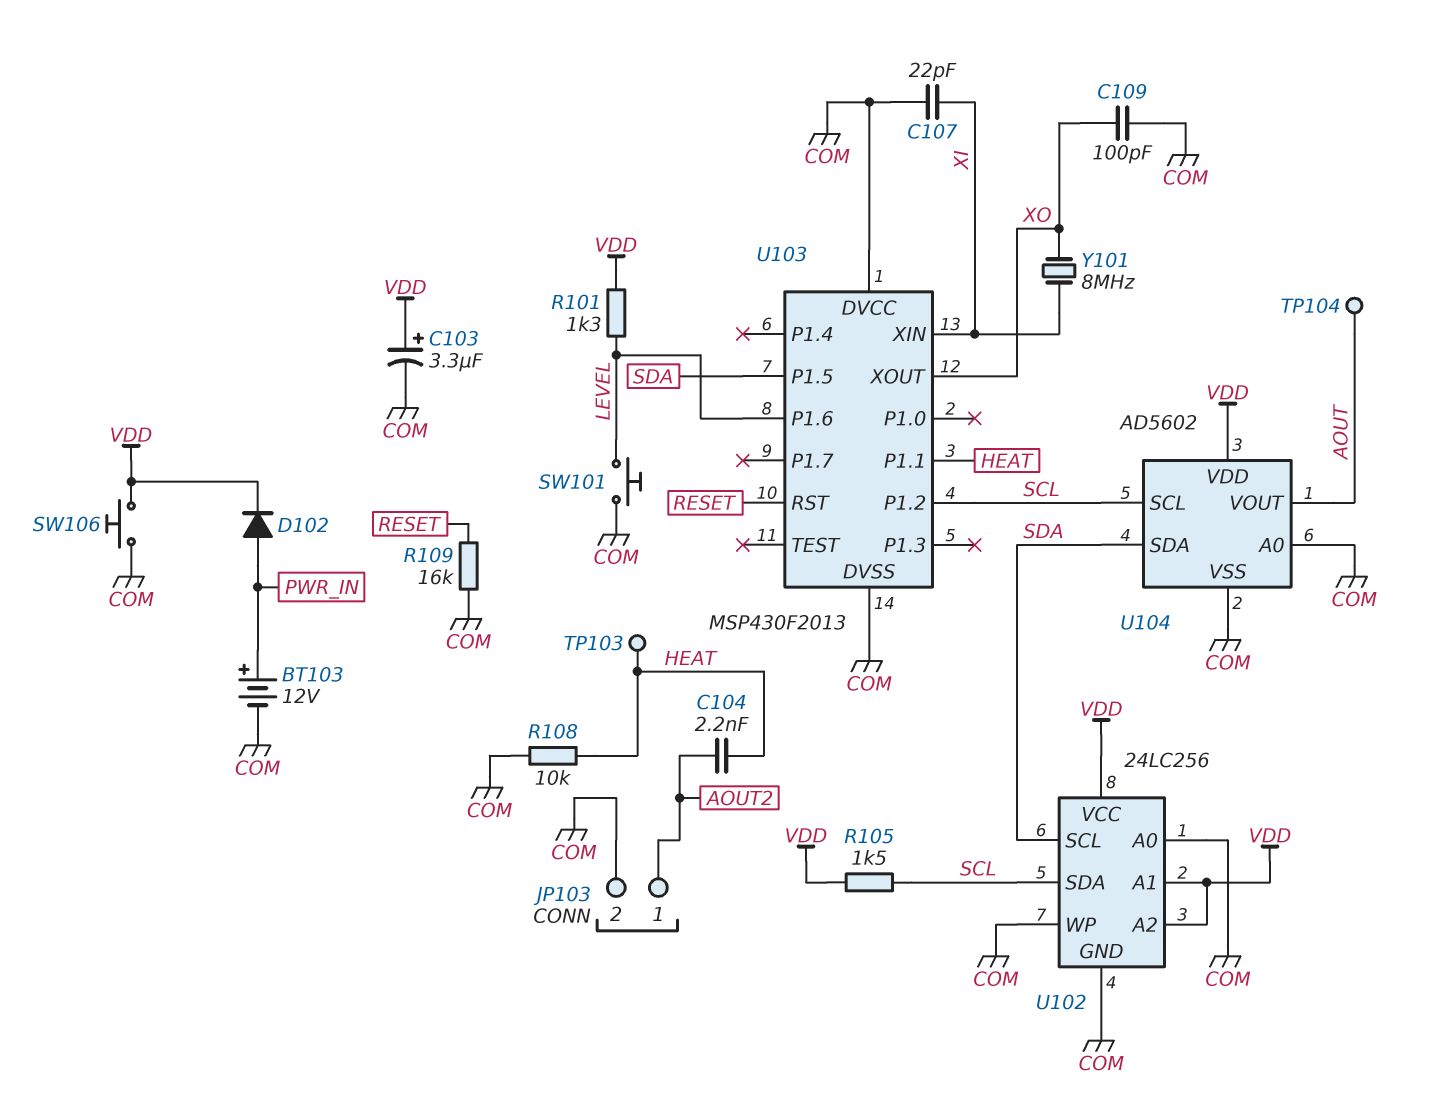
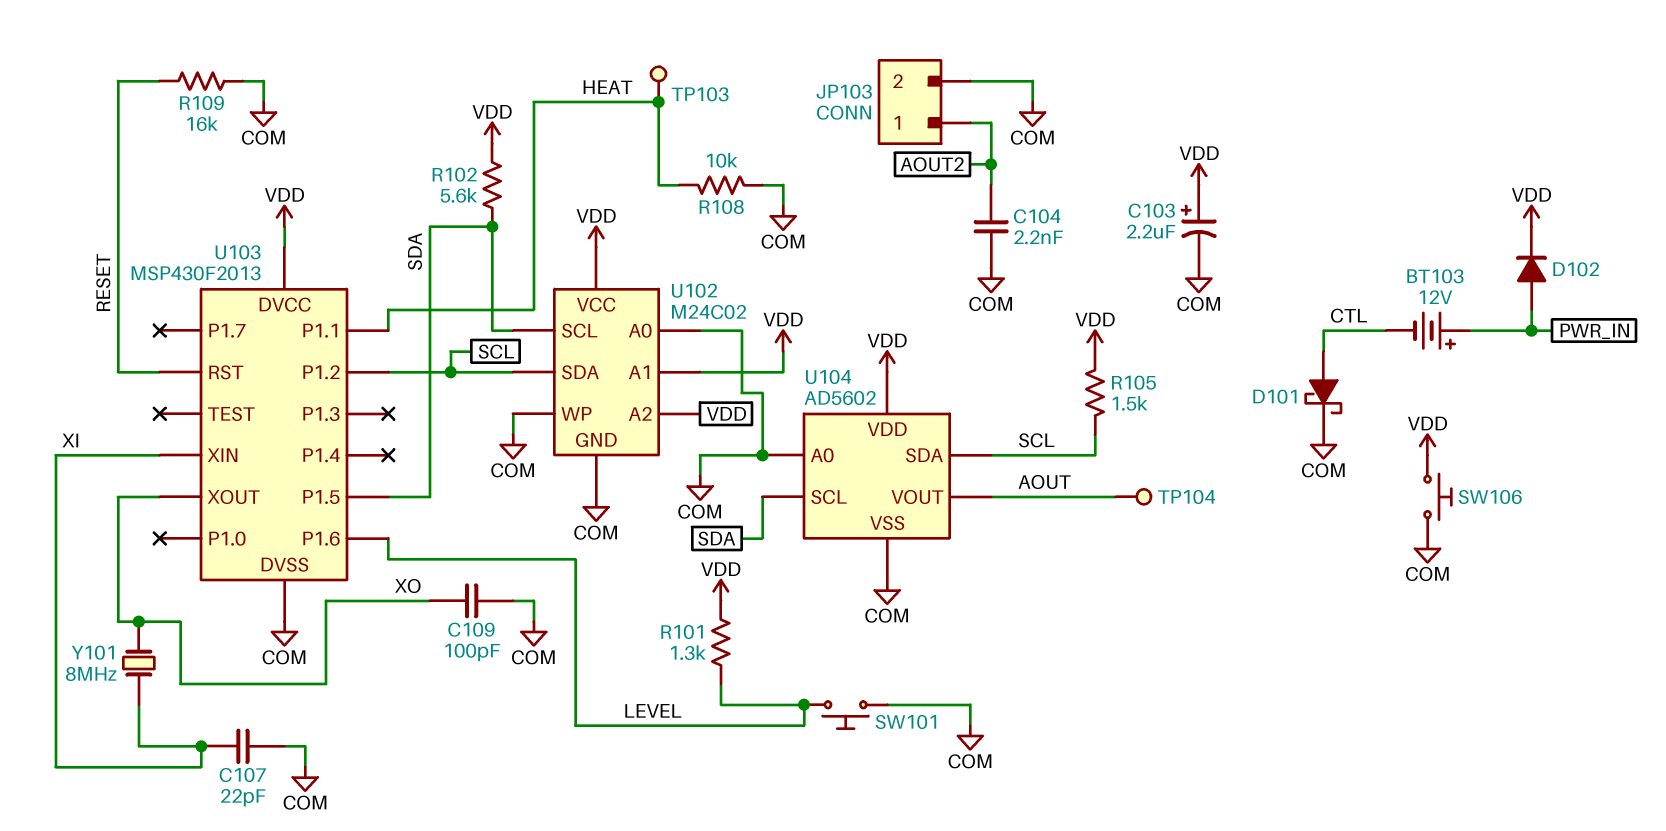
BT103: 12V (plus PWR_IN, minus COM) -> 12V (plus PWR_IN, minus CTL)
C103: 3.3uF (plus VDD, minus COM) -> 2.2uF (plus VDD, minus COM)
C104: 2.2nF (AOUT2, HEAT) -> 2.2nF (AOUT2, COM)
D101: none -> schottky (A CTL, K COM)
R102: none -> 5.6k (SDA, VDD)
U102: 24LC256 -> M24C02
U103 pin DVCC: COM -> VDD
U104 pin SCL: SCL -> SDA
U104 pin SDA: SDA -> SCL

